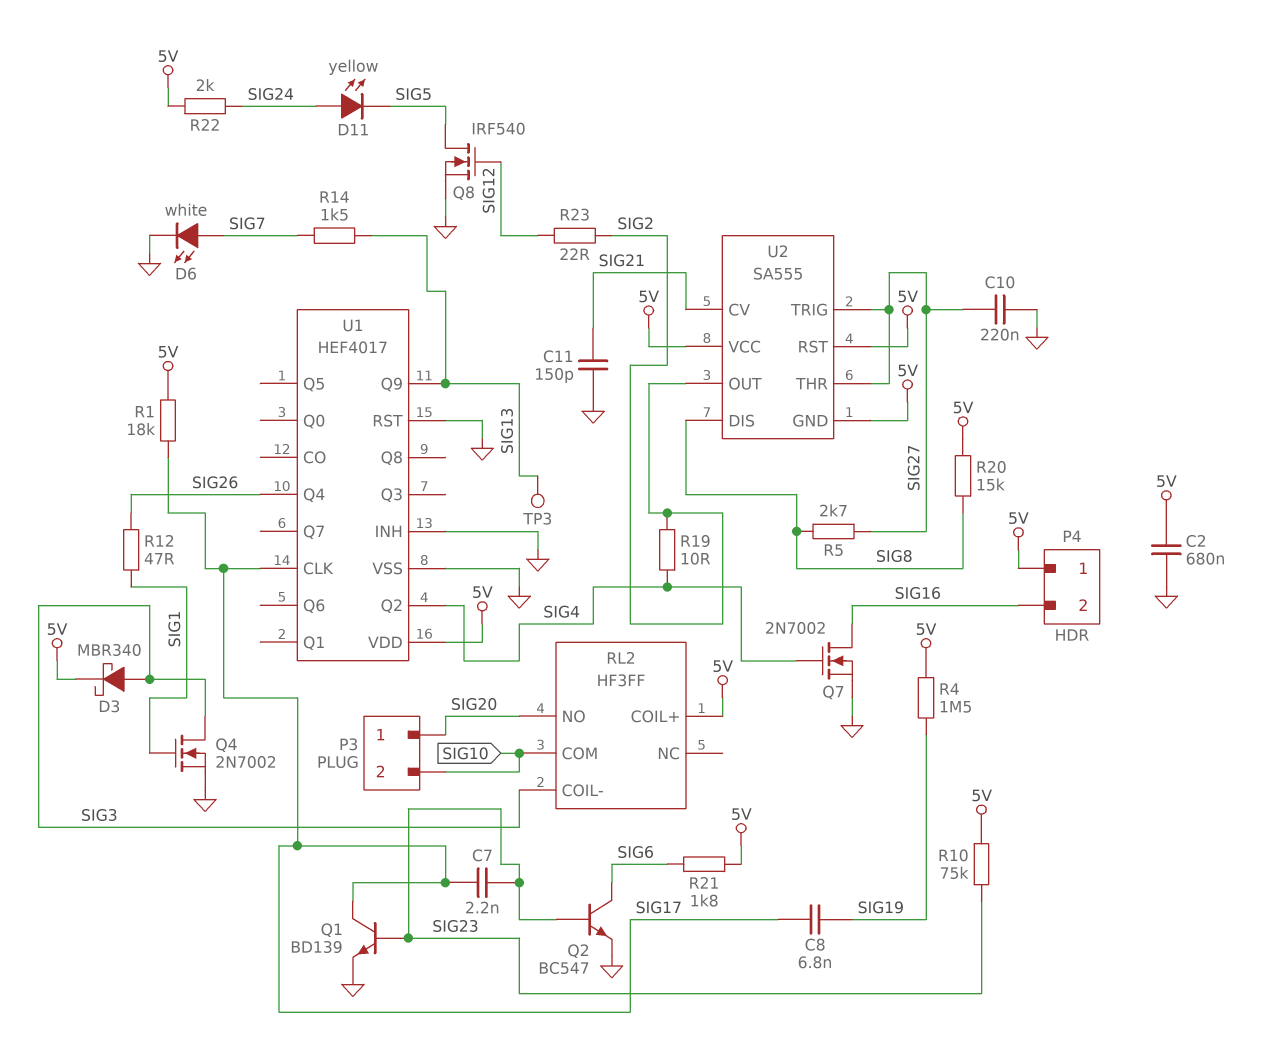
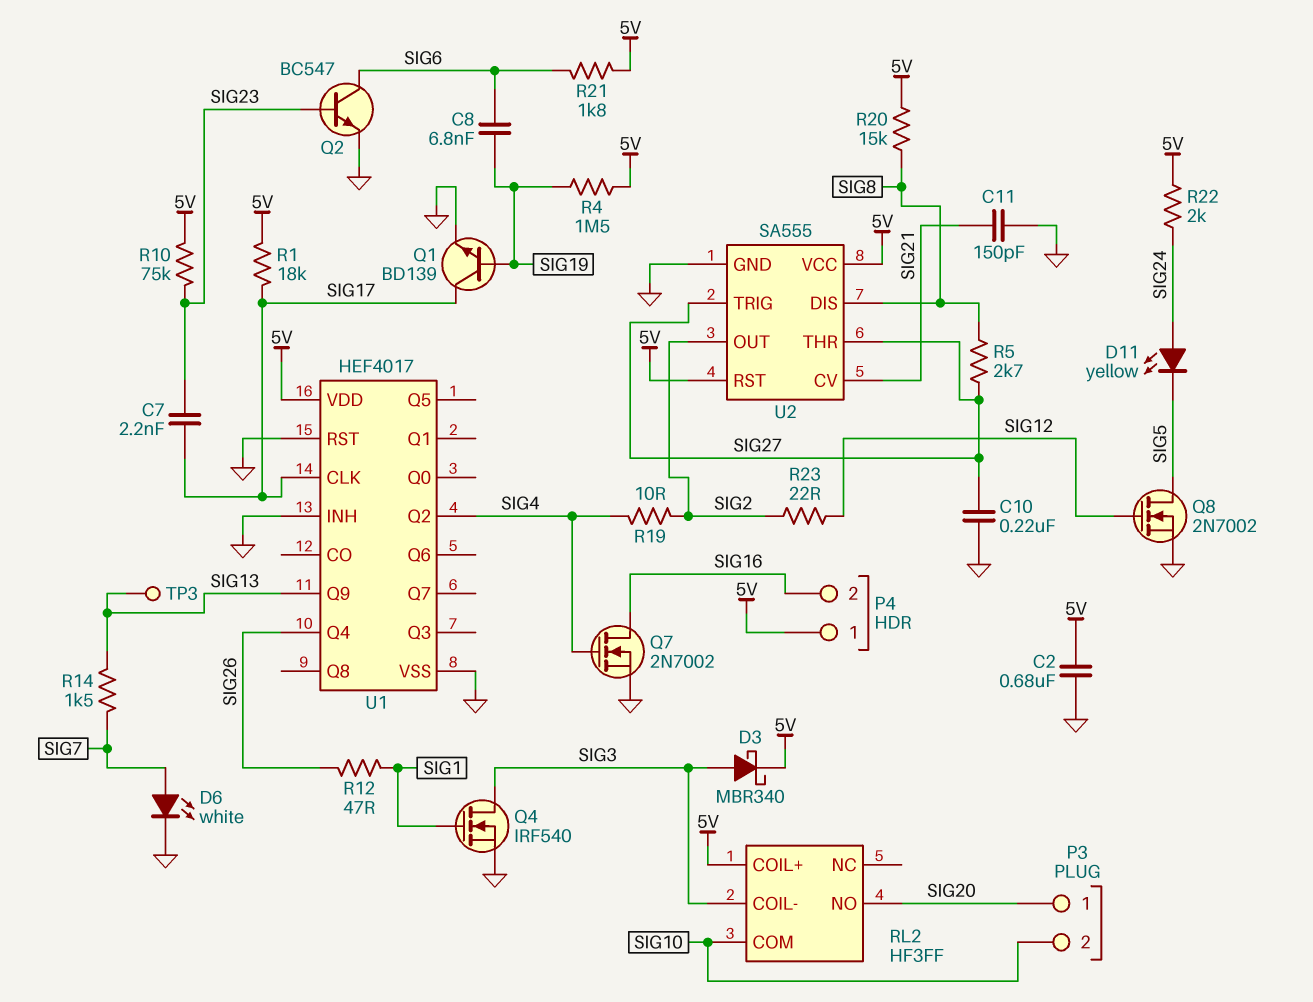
C8: 6.8nF (SIG17, SIG19) -> 6.8nF (SIG6, SIG19)
Q1: NPN BD139 (B SIG23, C SIG17, E GND) -> NPN BD139 (B SIG19, C SIG17, E GND)
Q4: NMOS 2N7002 (G SIG1, D SIG3, S GND) -> NMOS IRF540 (G SIG1, D SIG3, S GND)
Q8: NMOS IRF540 (G SIG12, D SIG5, S GND) -> NMOS 2N7002 (G SIG12, D SIG5, S GND)
U2 pin GND: 5V -> GND

